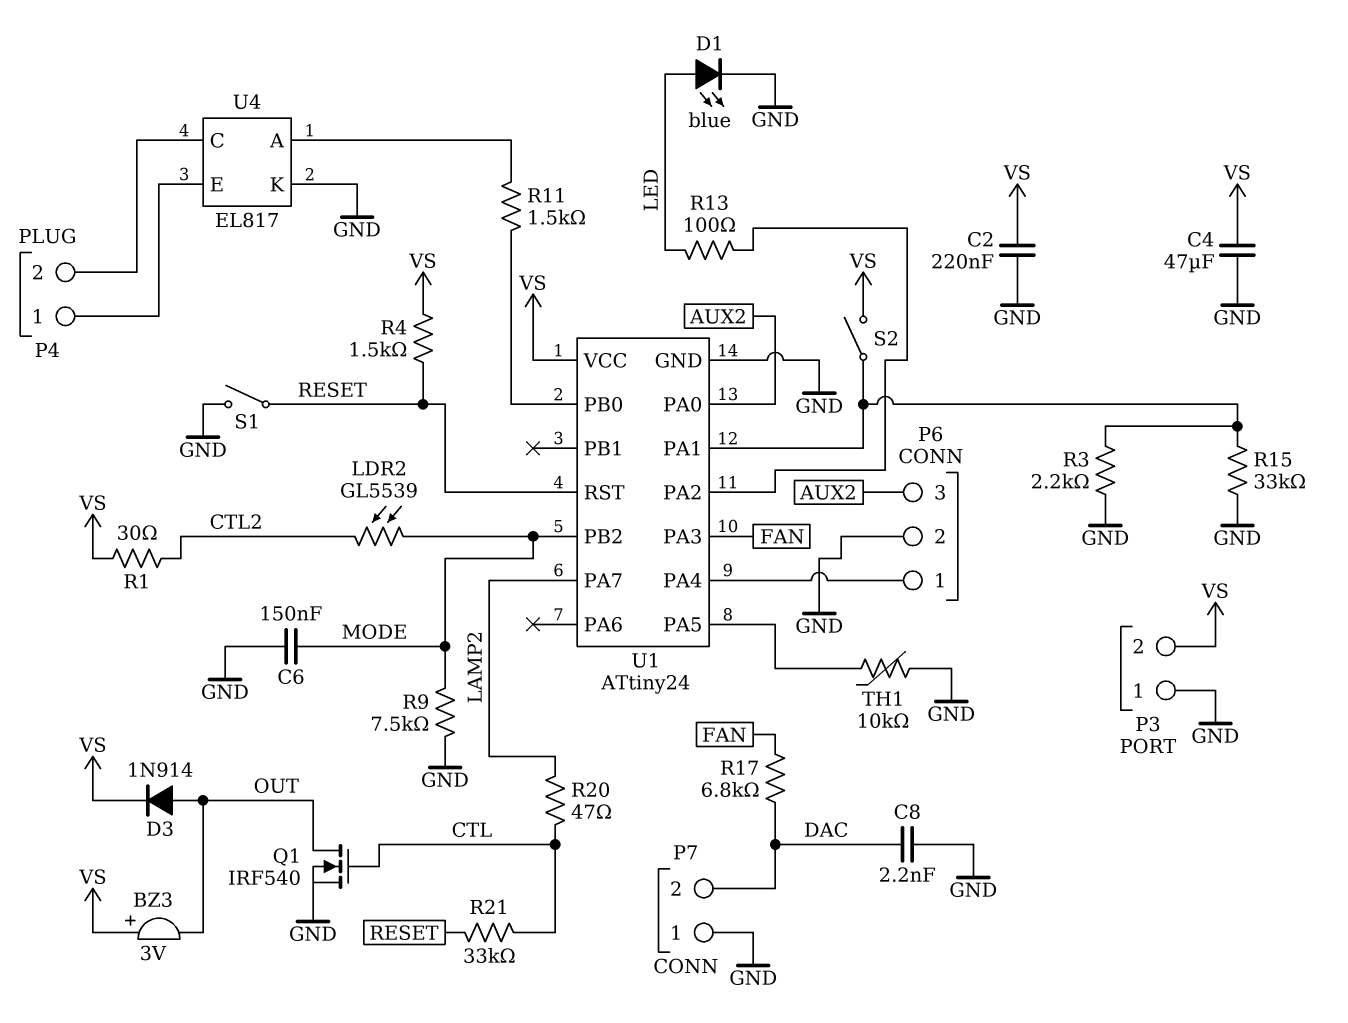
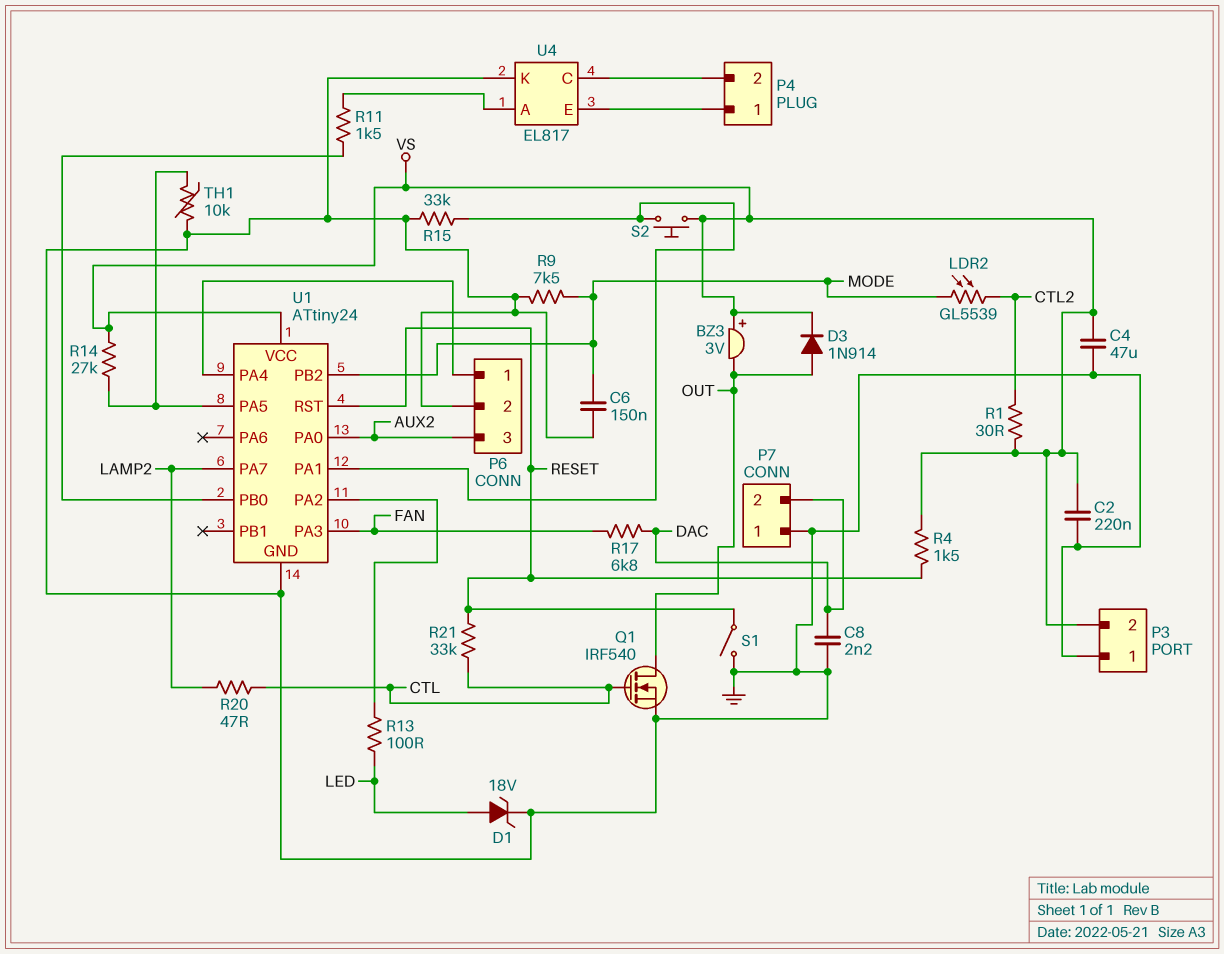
D1: LED blue (A LED, K GND) -> zener 18V (A LED, K GND)
R3: 2.2k (GND, U1/PA1) -> none
R14: none -> 27k (U1/PA5, VS)
S2: switch (U1/PA1, VS) -> button (U1/PA1, VS)

